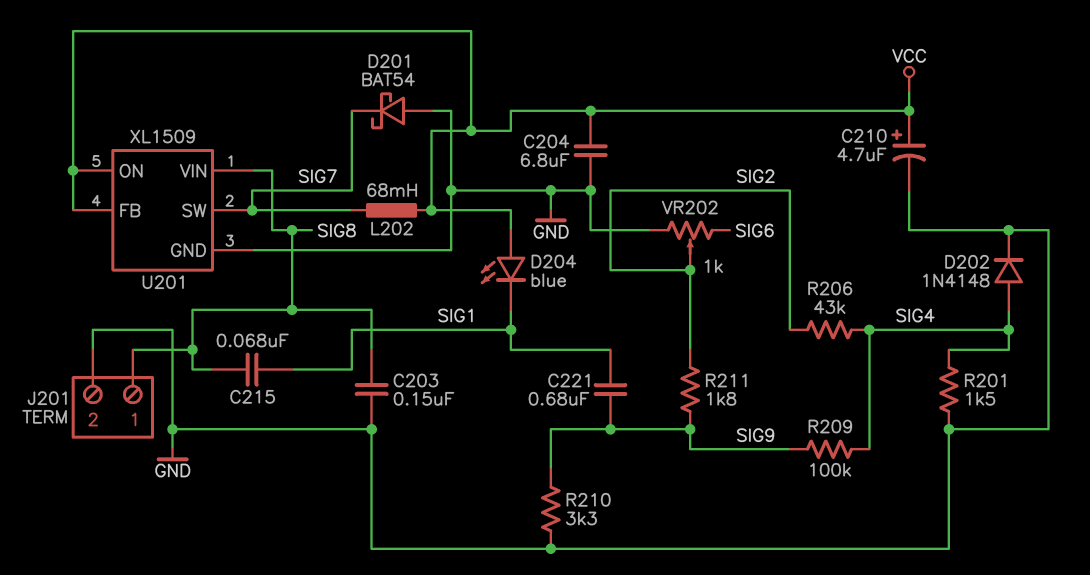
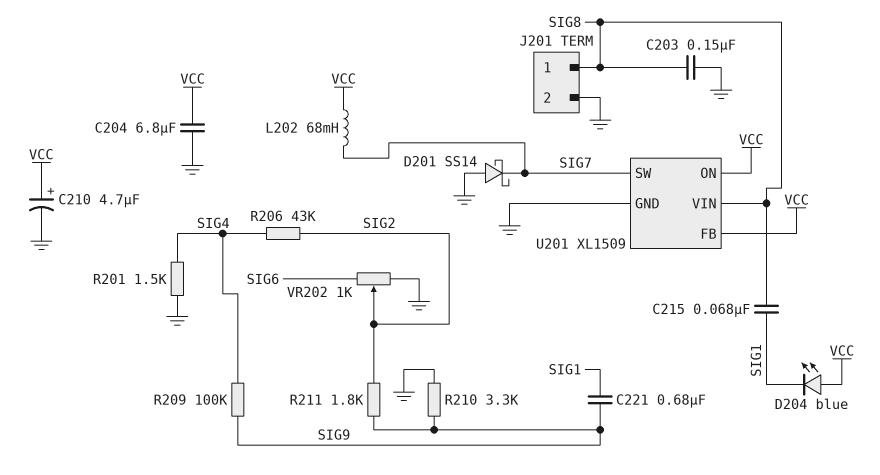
D201: schottky BAT54 (A GND, K SIG7) -> schottky SS14 (A GND, K SIG7)
D202: diode 1N4148 (A SIG4, K GND) -> none

